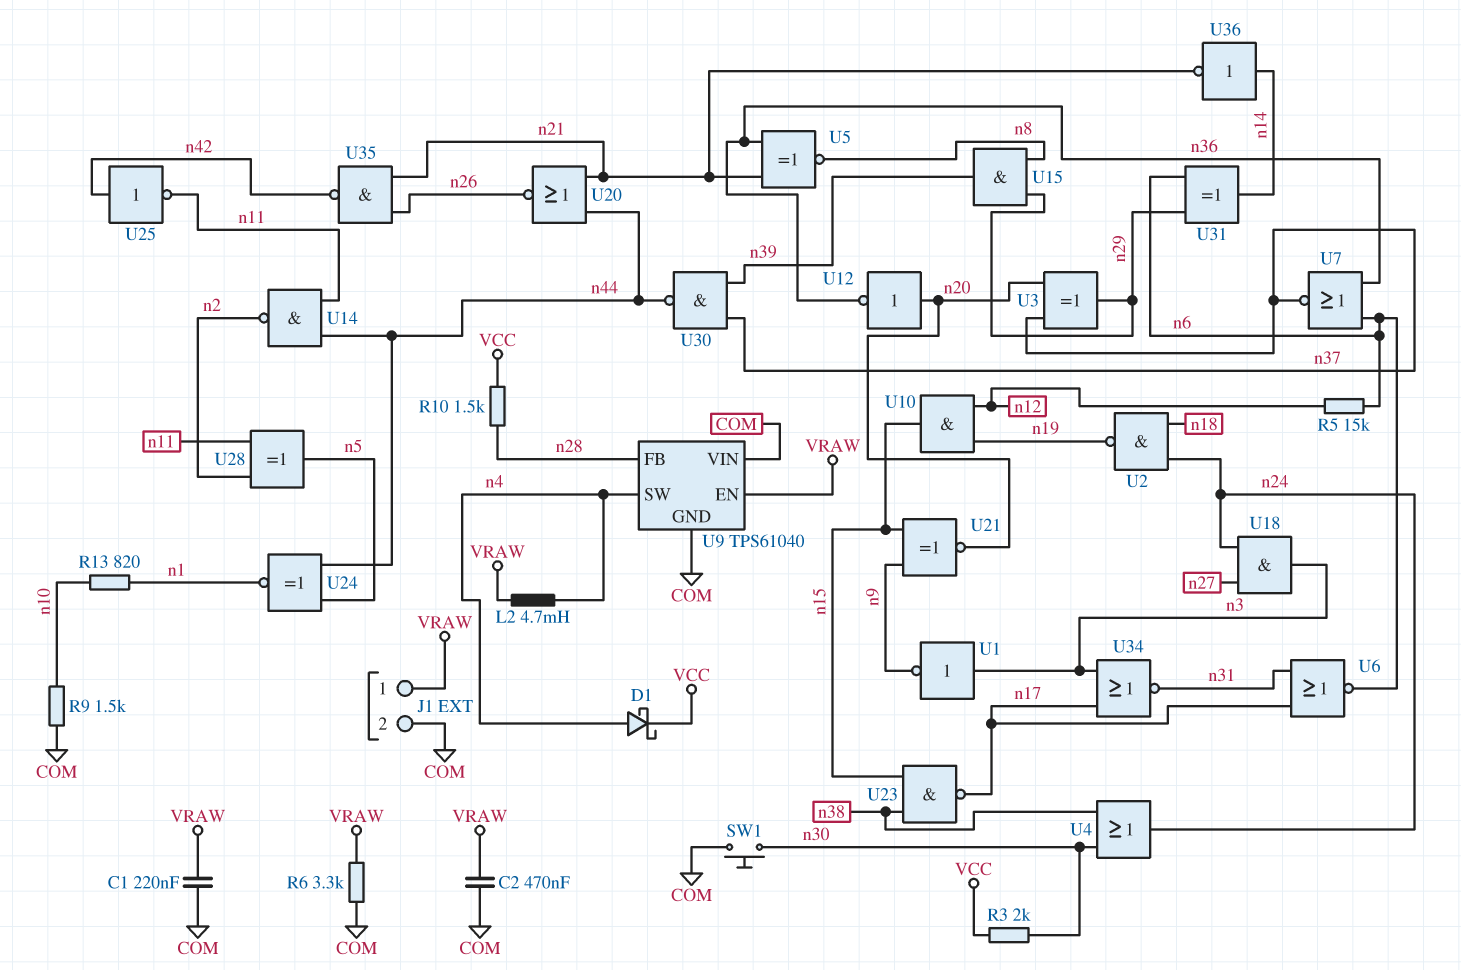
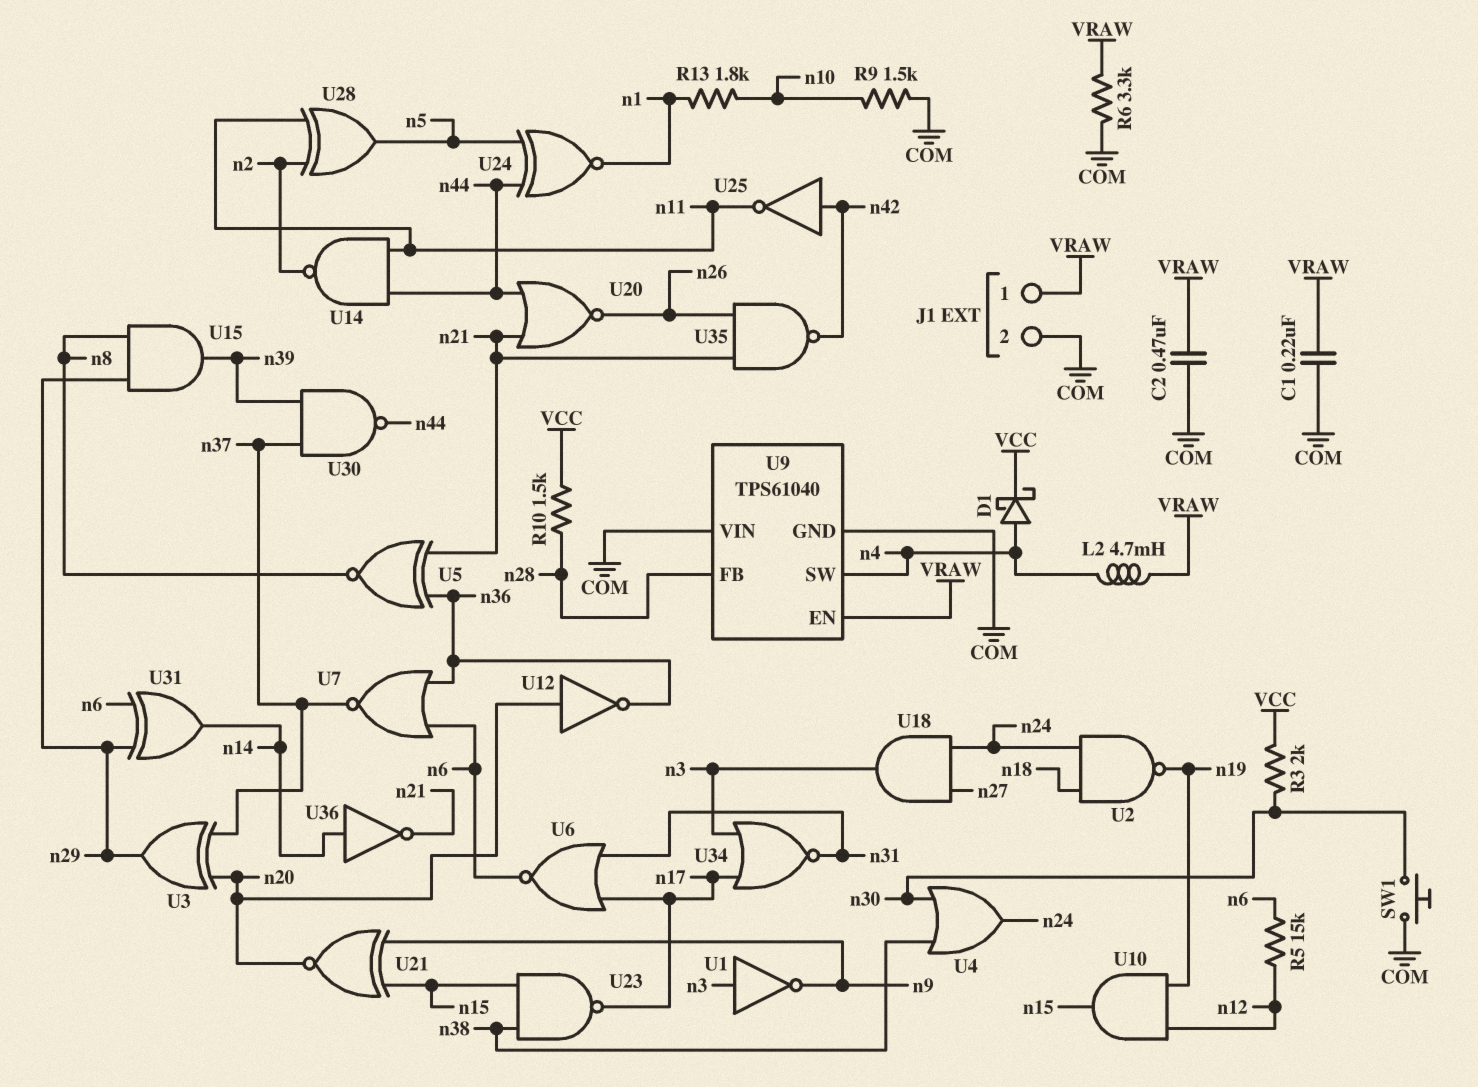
R13: 820 (n1, n10) -> 1.8k (n1, n10)

